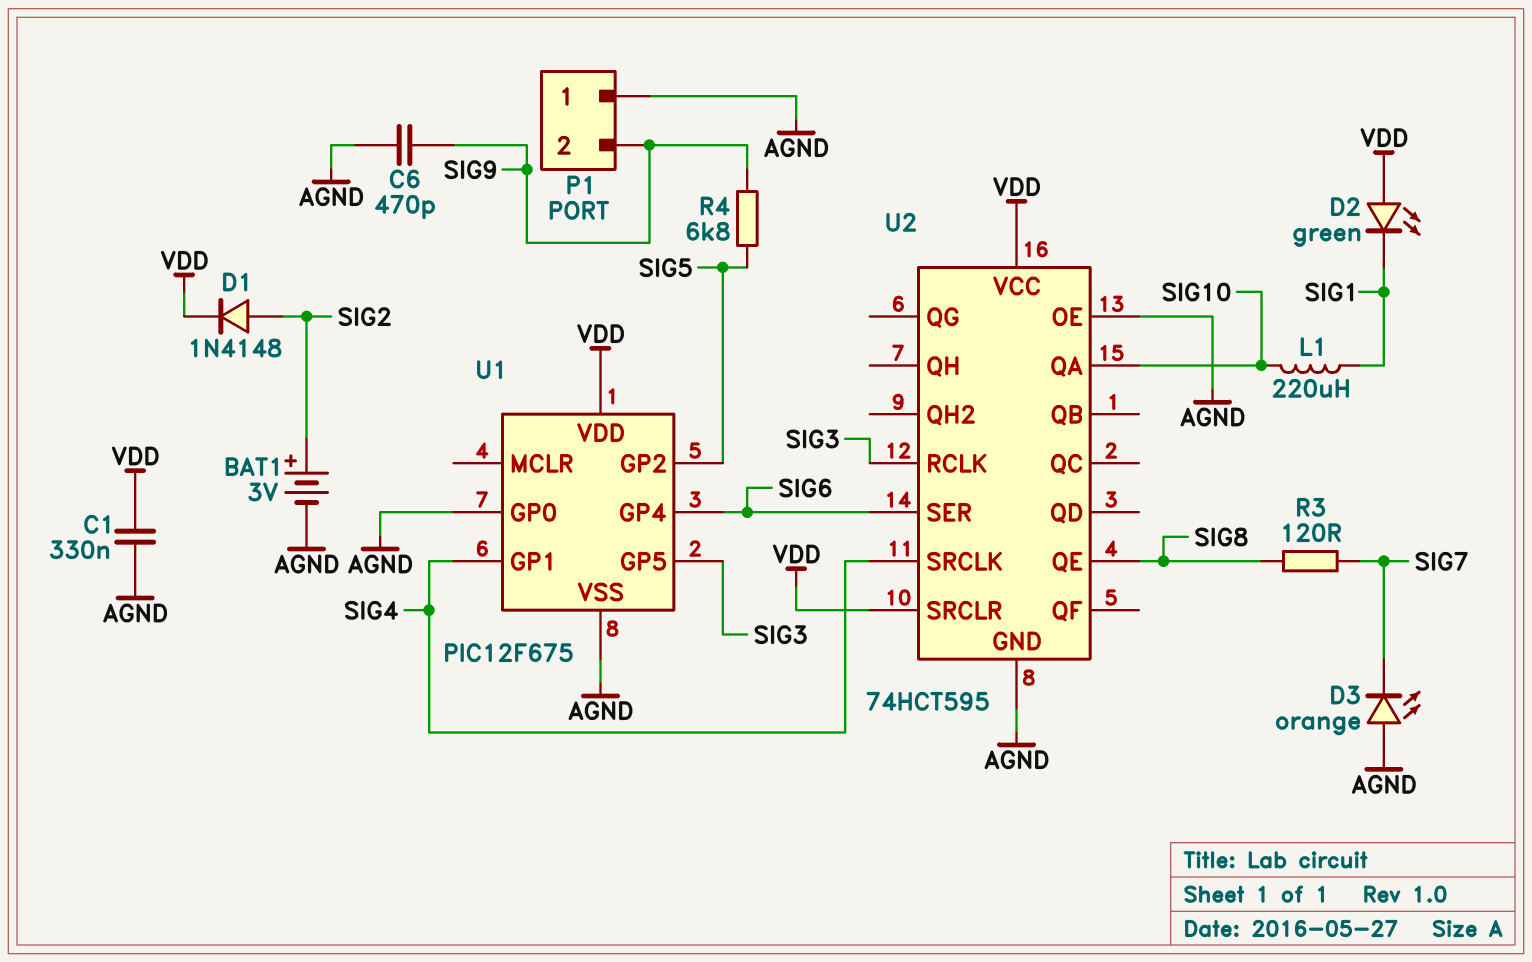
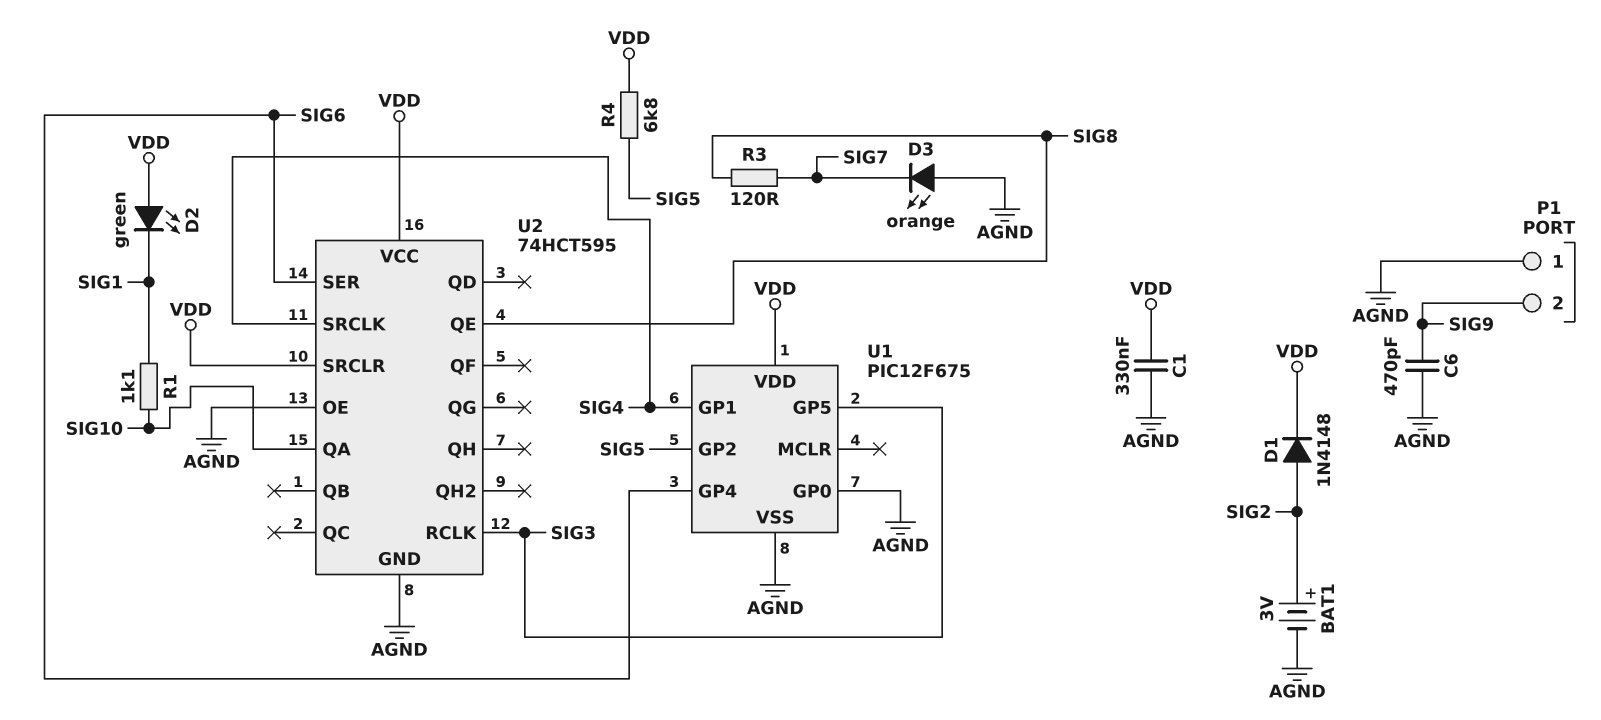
L1: 220uH (SIG1, SIG10) -> none
R1: none -> 1.1k (SIG1, SIG10)
R4: 6.8k (SIG5, SIG9) -> 6.8k (SIG5, VDD)

